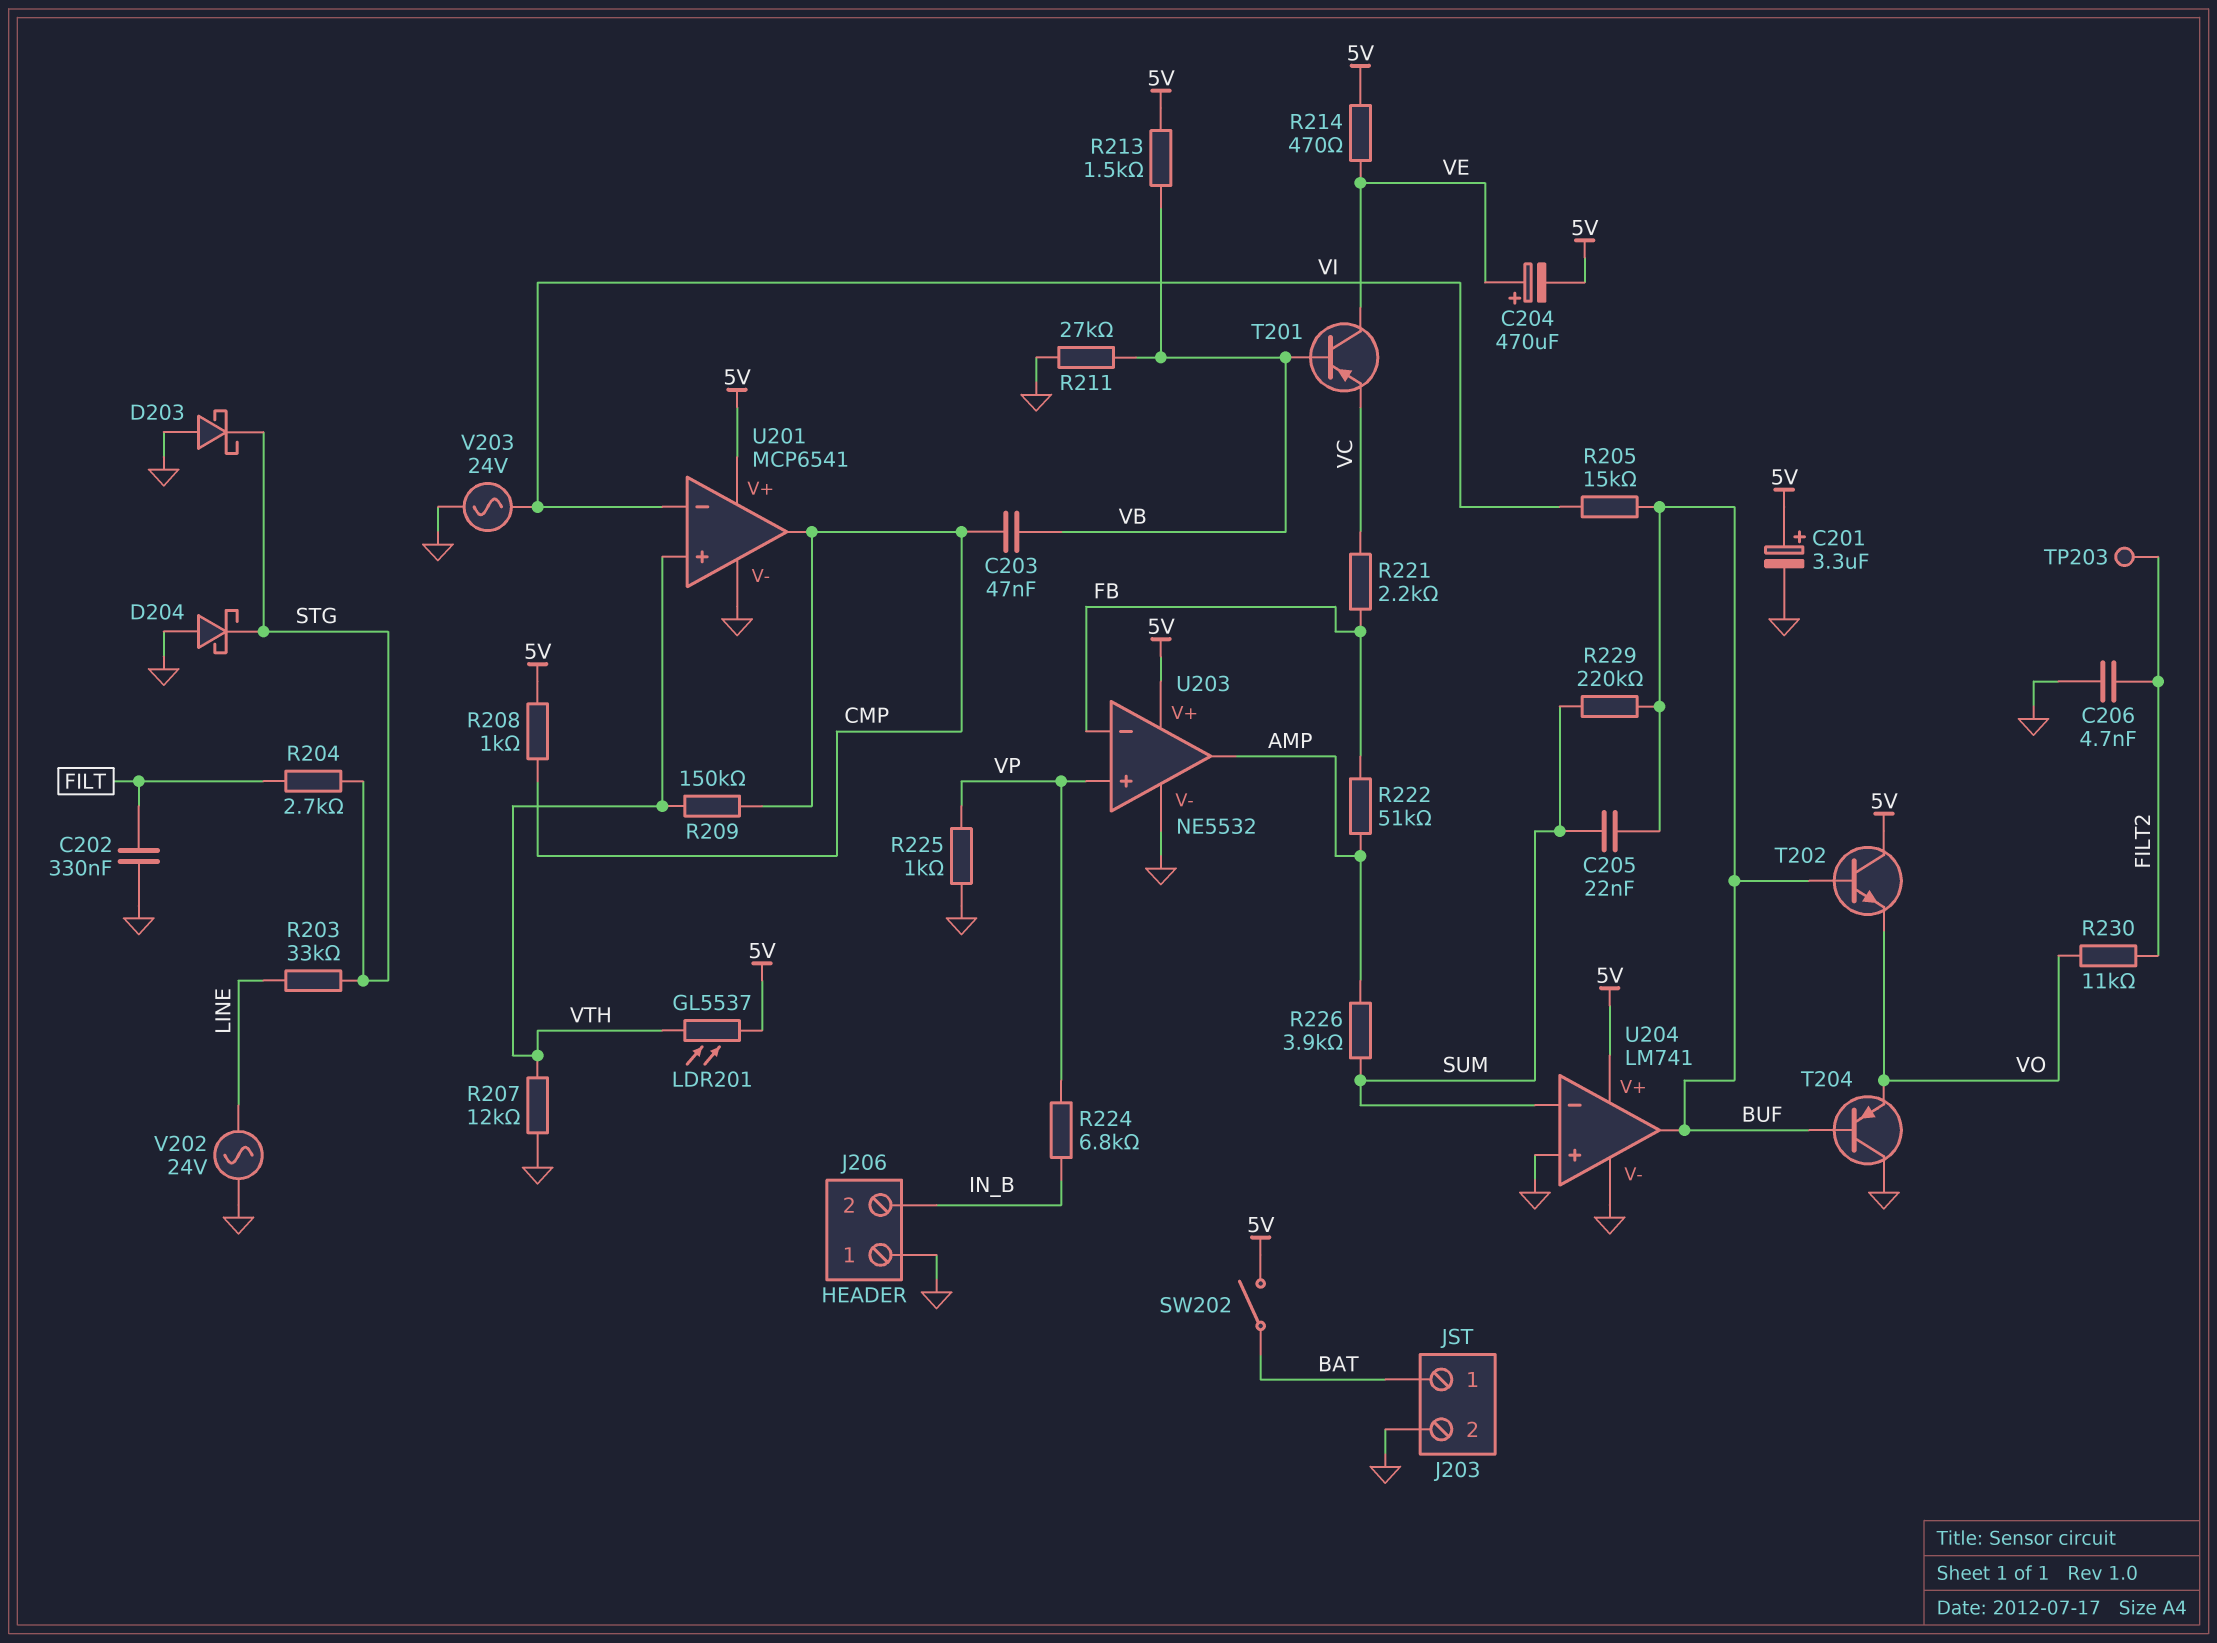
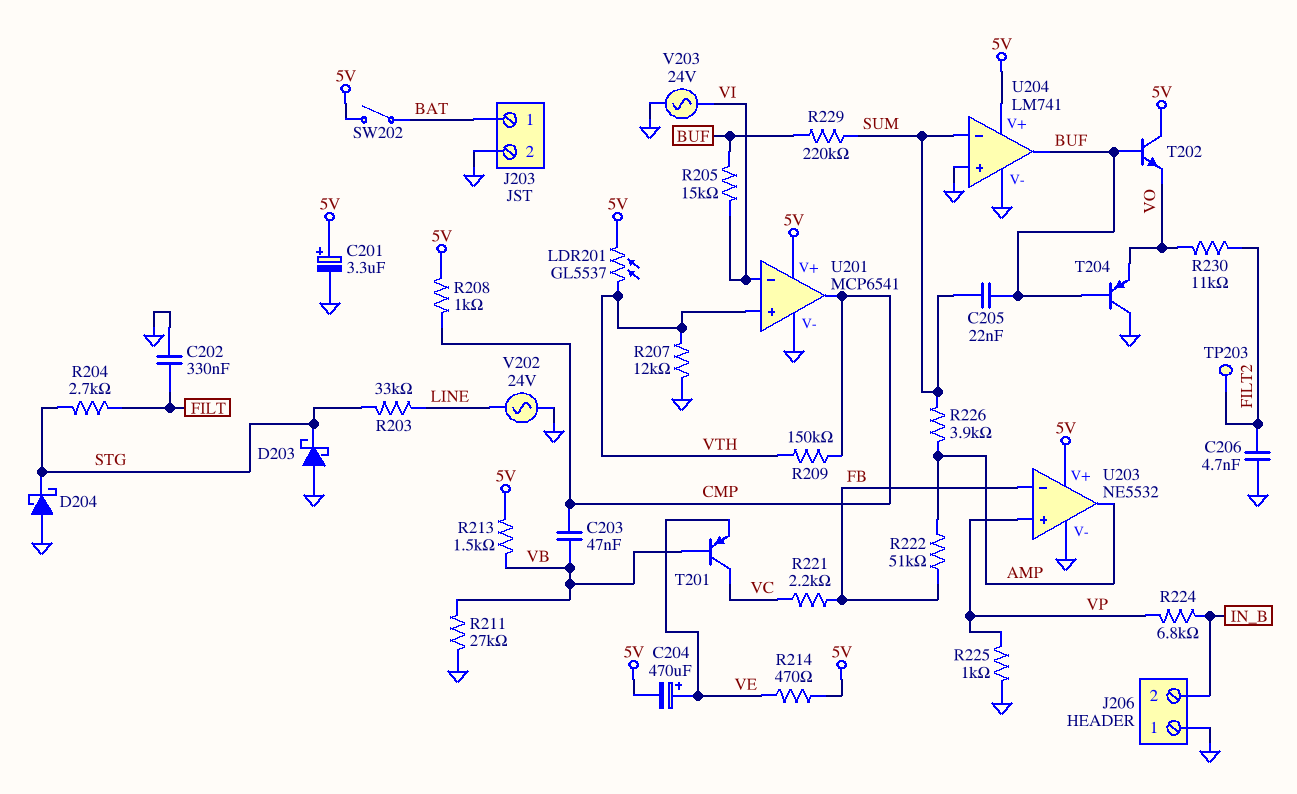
T201: PNP (B VB, C VE, E VC) -> PNP (B VB, C VC, E VE)

